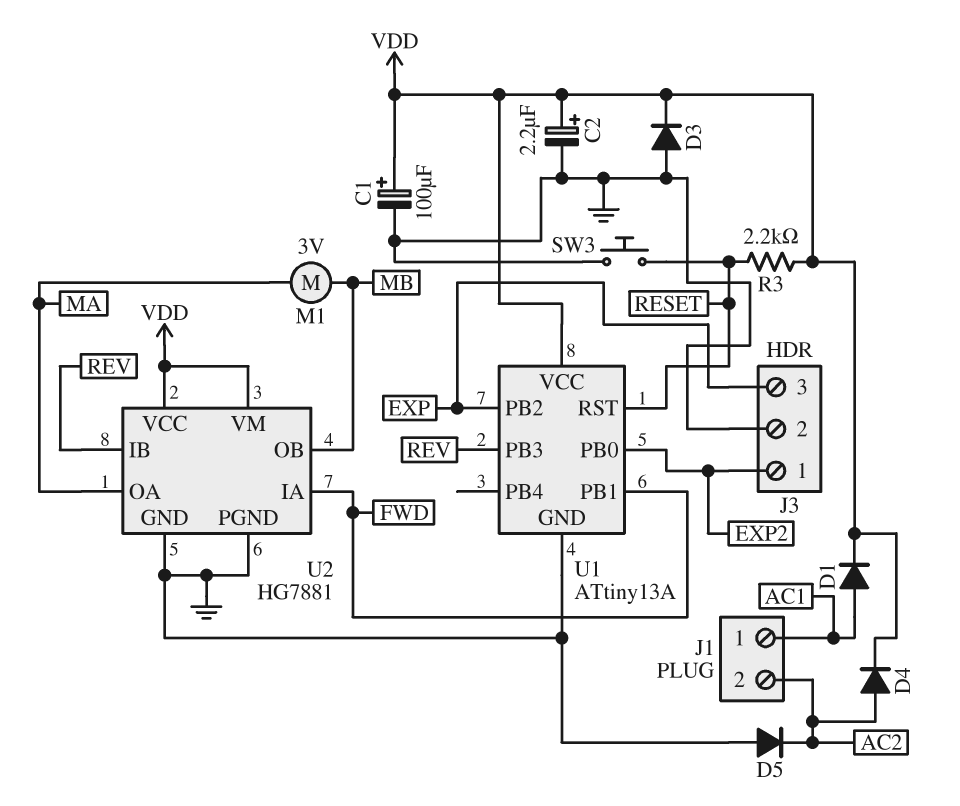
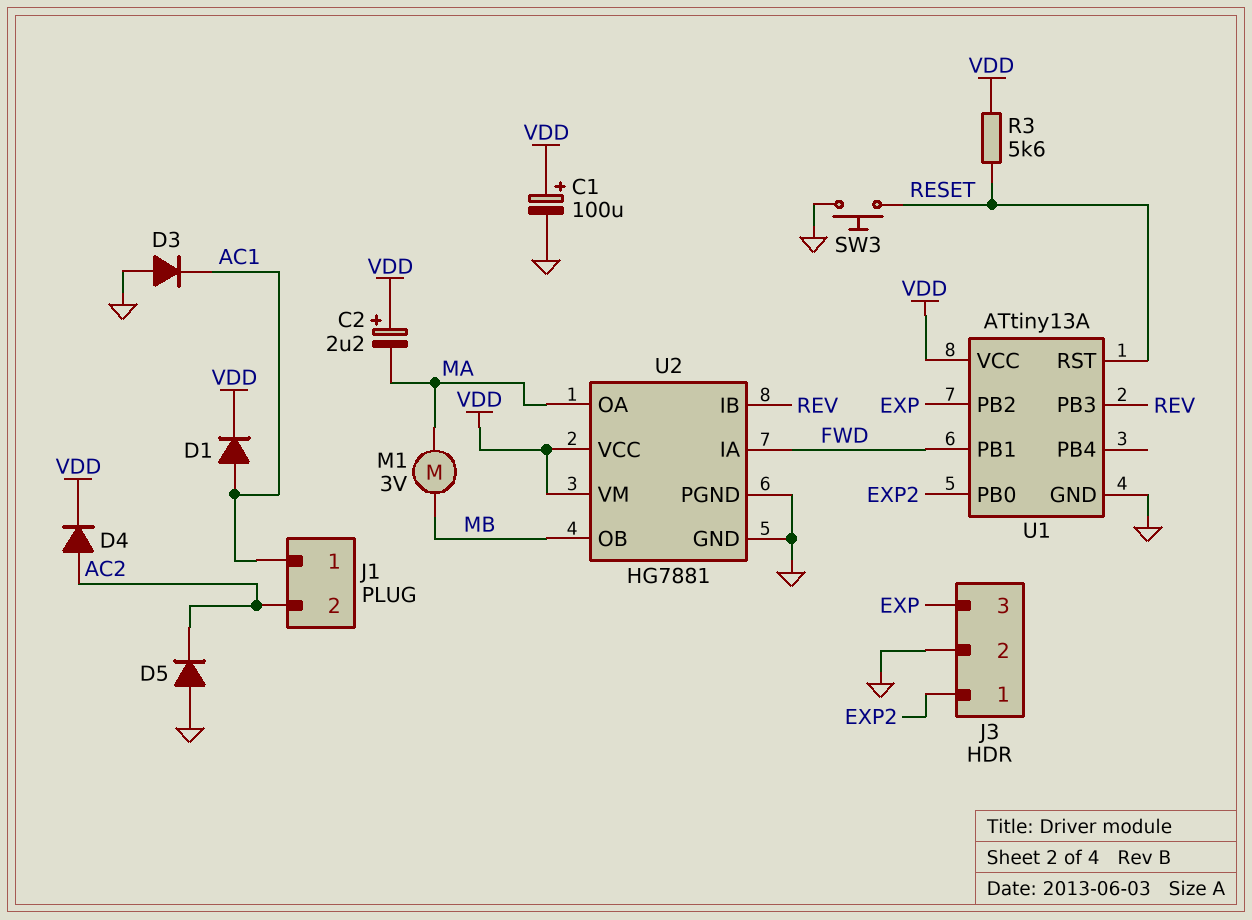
C2: 2.2uF (plus VDD, minus GND) -> 2.2uF (plus VDD, minus MA)
D3: diode (A GND, K VDD) -> diode (A GND, K AC1)
R3: 2.2k (RESET, VDD) -> 5.6k (RESET, VDD)

